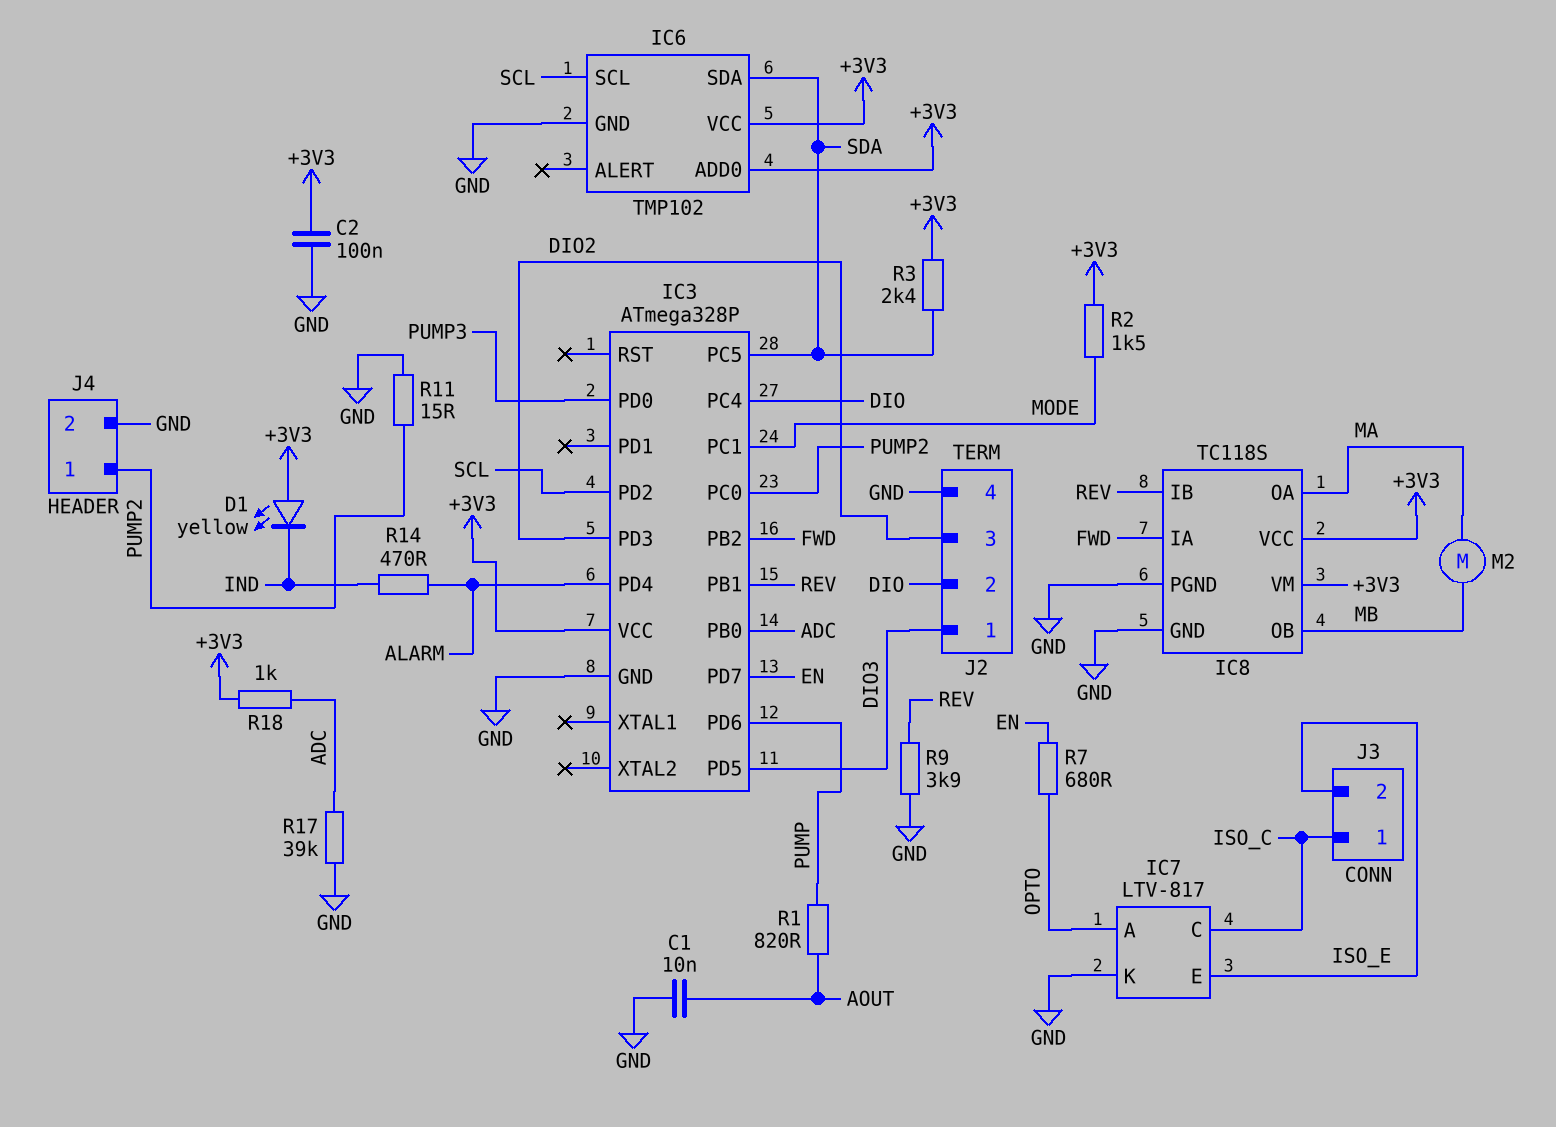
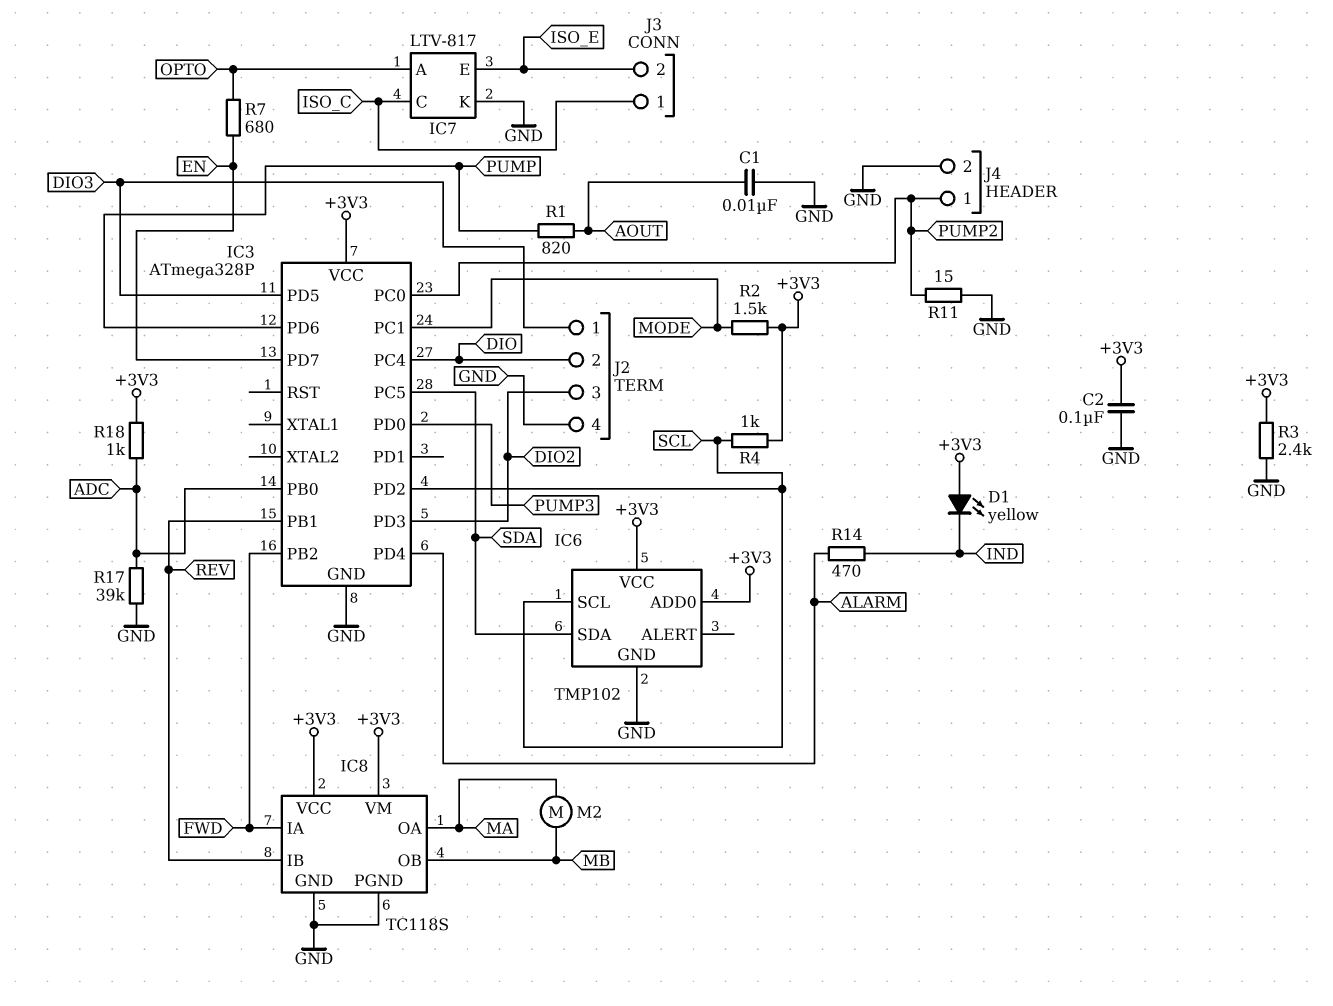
R3: 2.4k (+3V3, SDA) -> 2.4k (+3V3, GND)
R4: none -> 1k (+3V3, SCL)
R9: 3.9k (GND, REV) -> none

